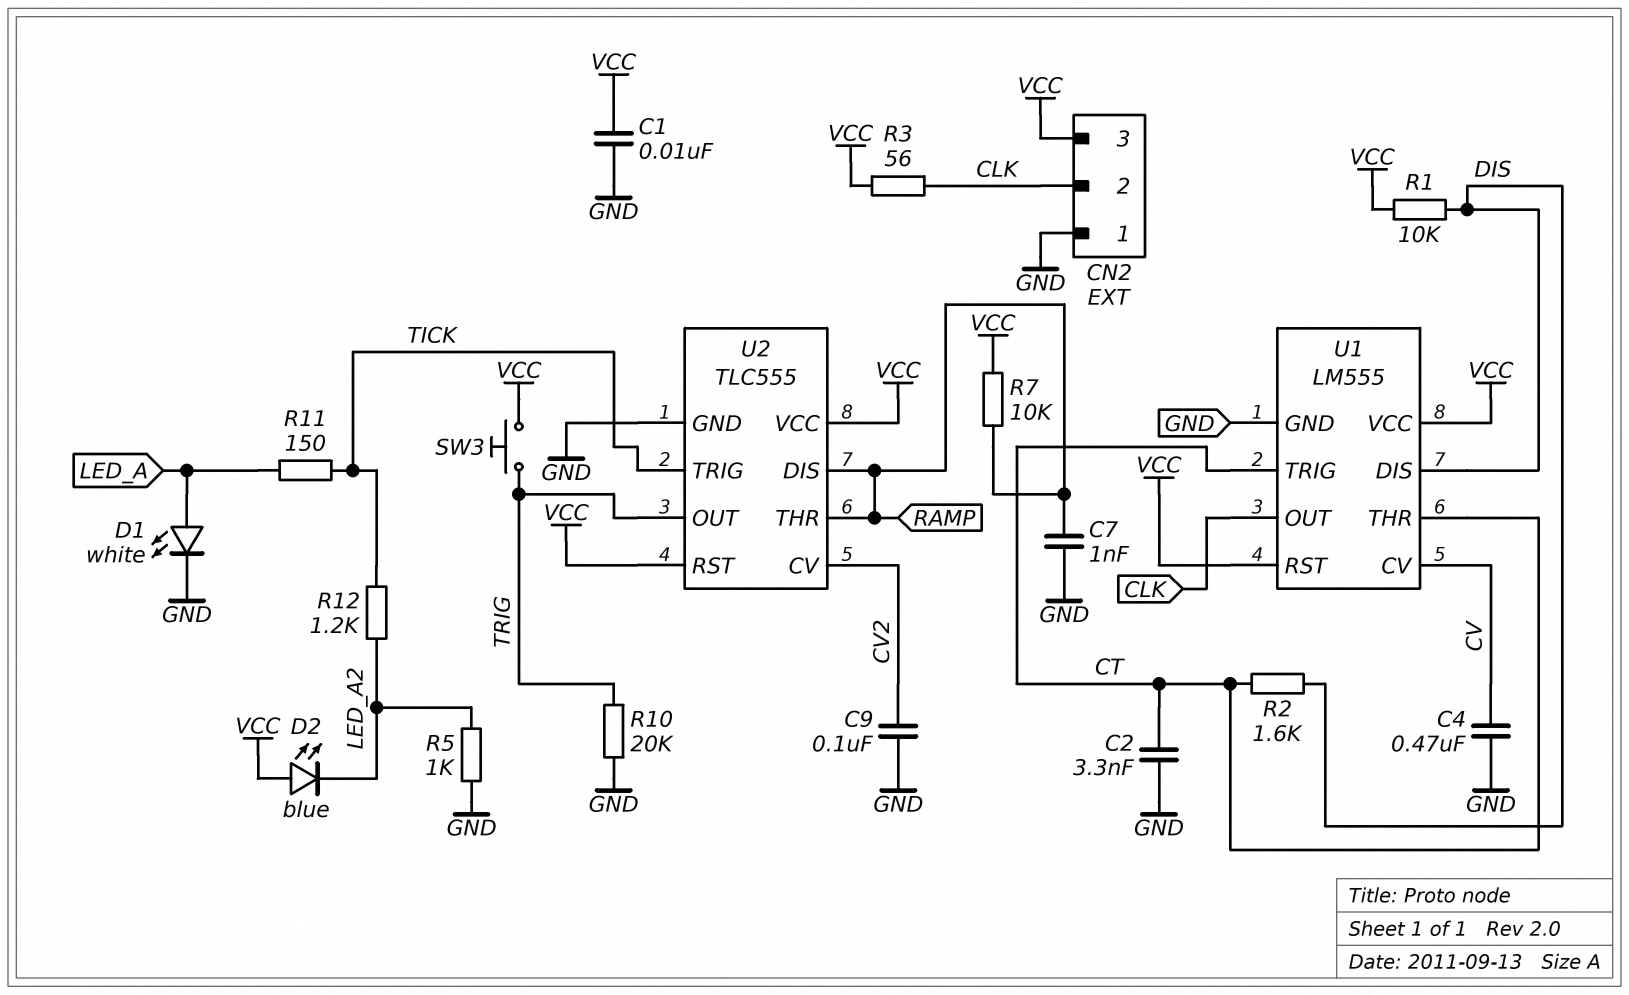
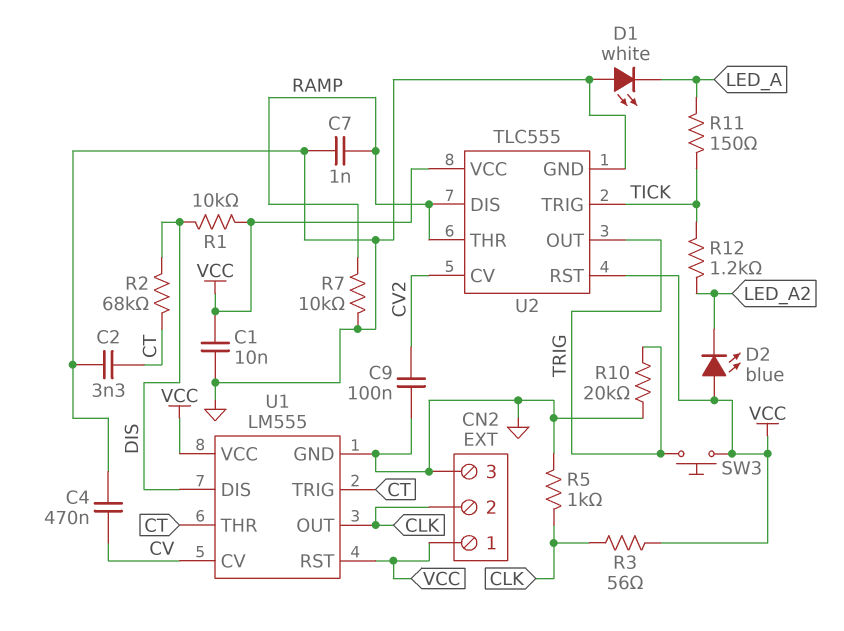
CN2 pin 1: GND -> VCC
CN2 pin 3: VCC -> GND
D1: LED white (A LED_A, K GND) -> LED white (A GND, K LED_A)
R2: 1.6k (CT, DIS) -> 68k (CT, DIS)
R5: 1k (GND, LED_A2) -> 1k (CLK, GND)
R7: 10k (RAMP, VCC) -> 10k (GND, RAMP)

